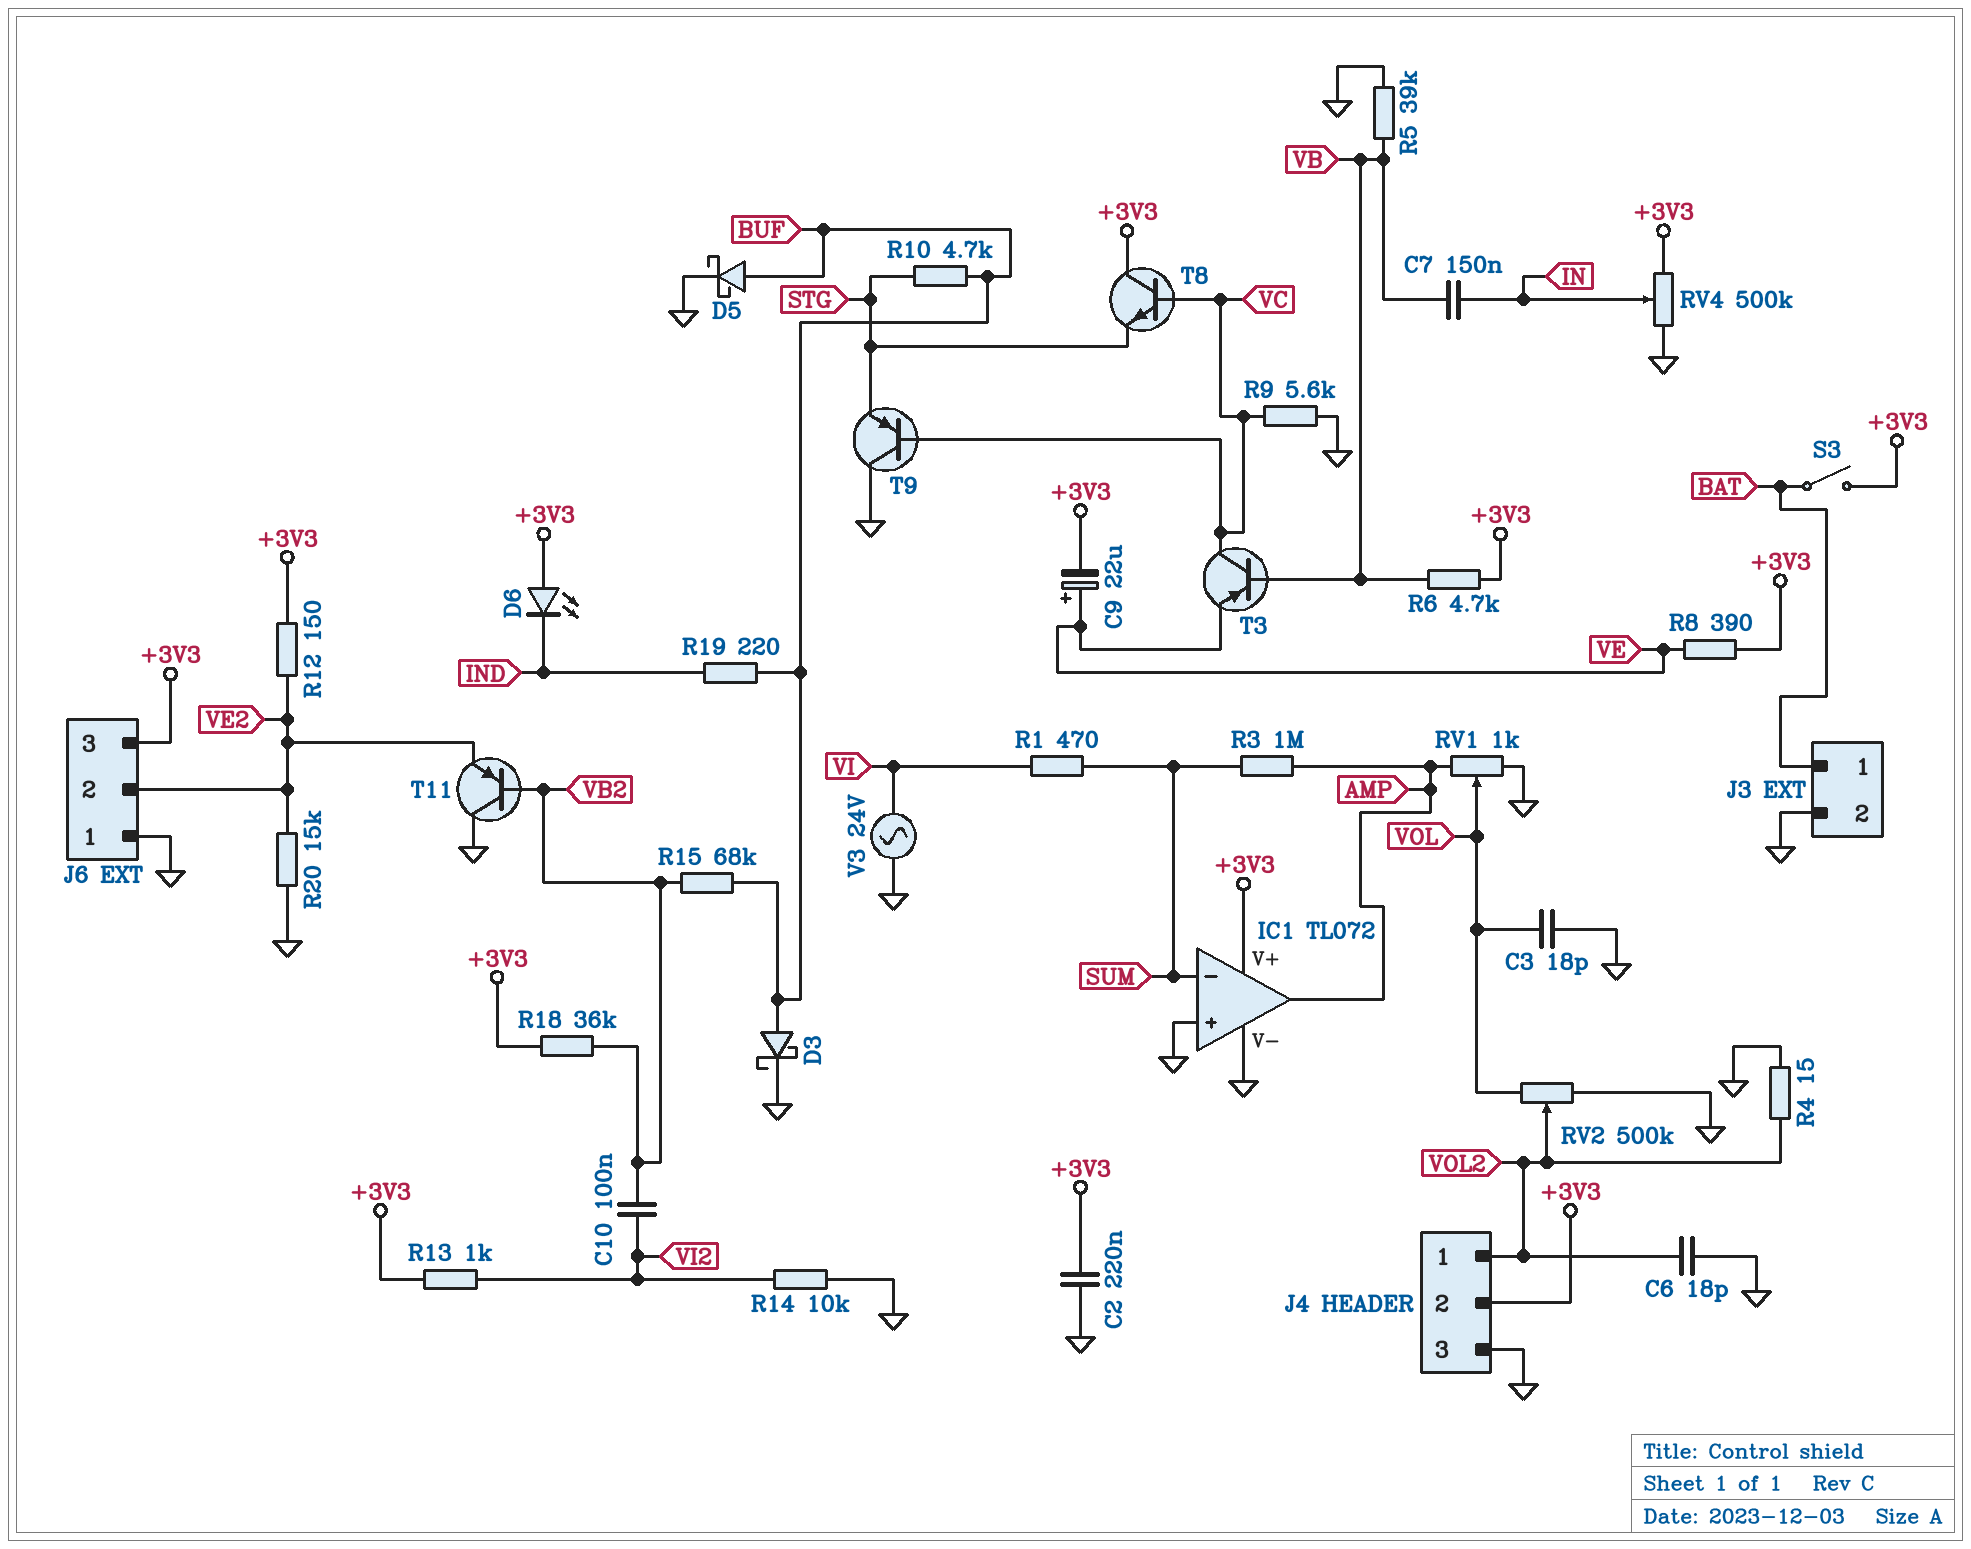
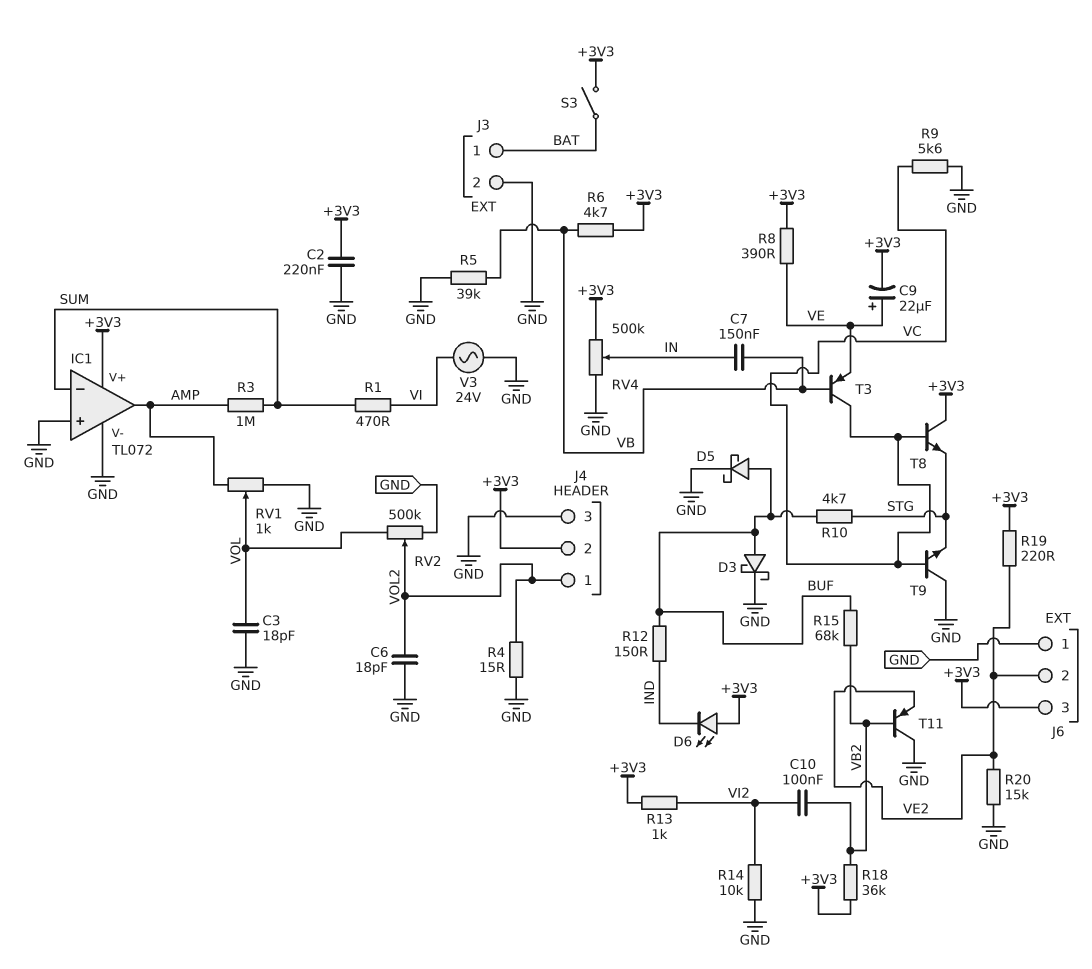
R12: 150 (+3V3, VE2) -> 150 (BUF, IND)
R19: 220 (BUF, IND) -> 220 (+3V3, VE2)
T9: PNP (B VC, C GND, E STG) -> NPN (B VC, C GND, E STG)

